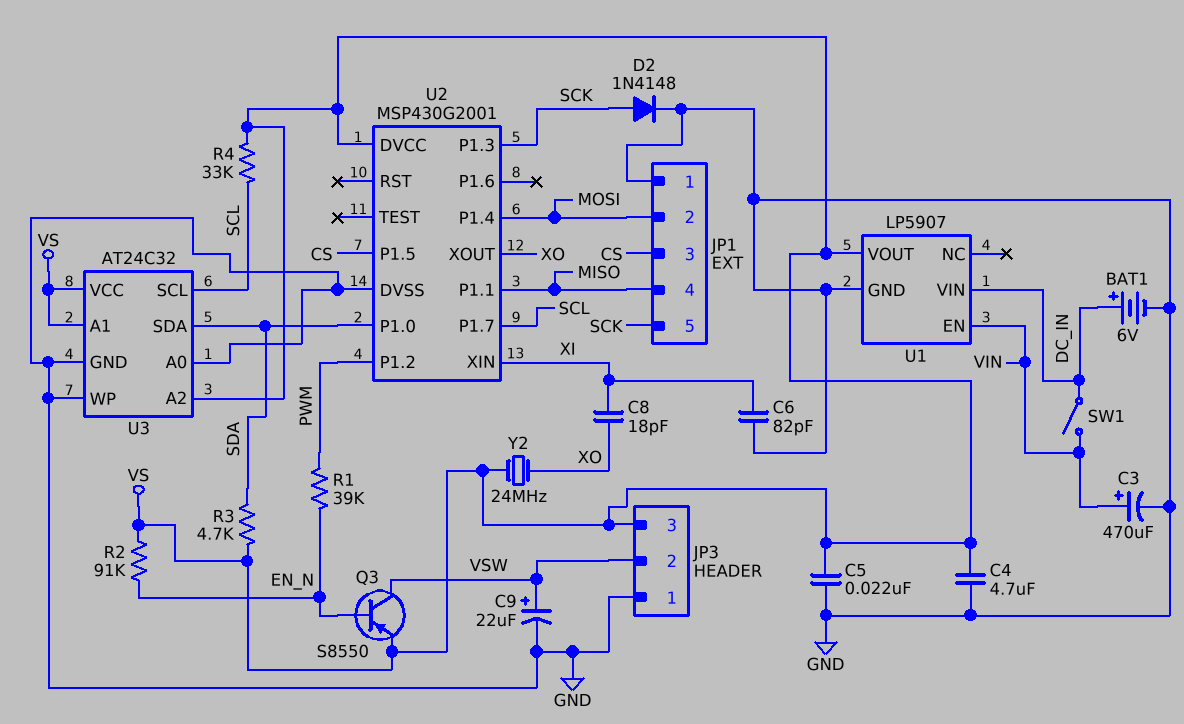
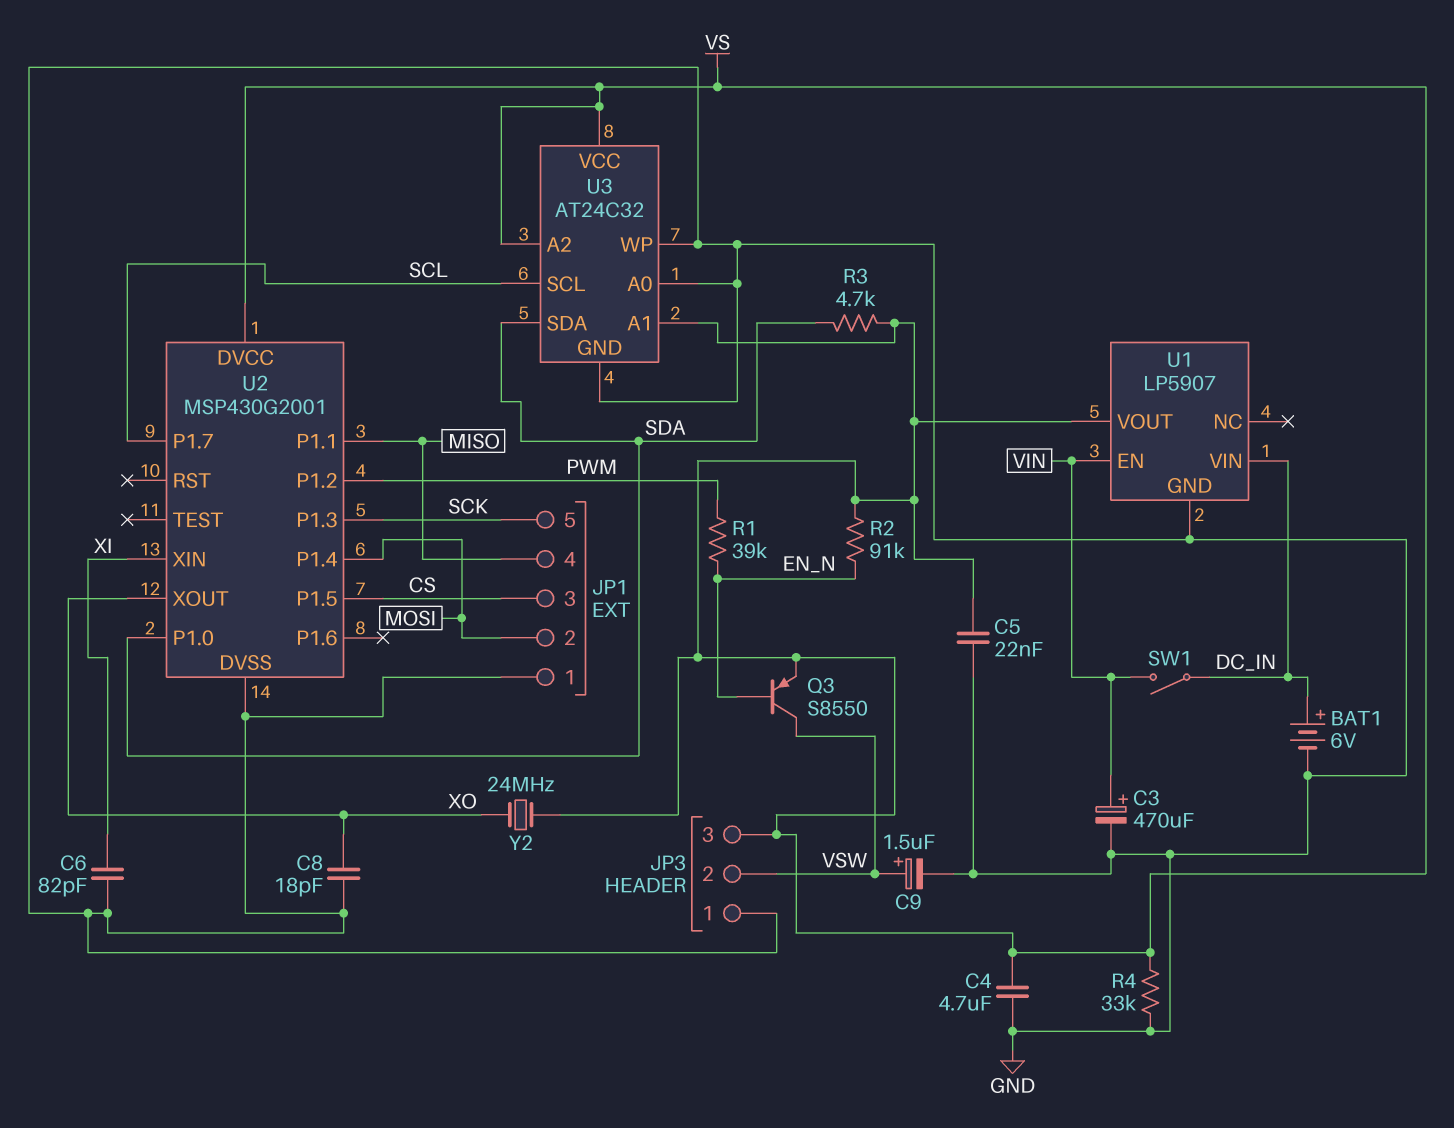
C8: 18pF (XI, XO) -> 18pF (GND, XO)
C9: 22uF (plus VSW, minus GND) -> 1.5uF (plus VSW, minus GND)
D2: diode 1N4148 (A SCK, K GND) -> none
R4: 33k (SCL, VS) -> 33k (GND, VS)

